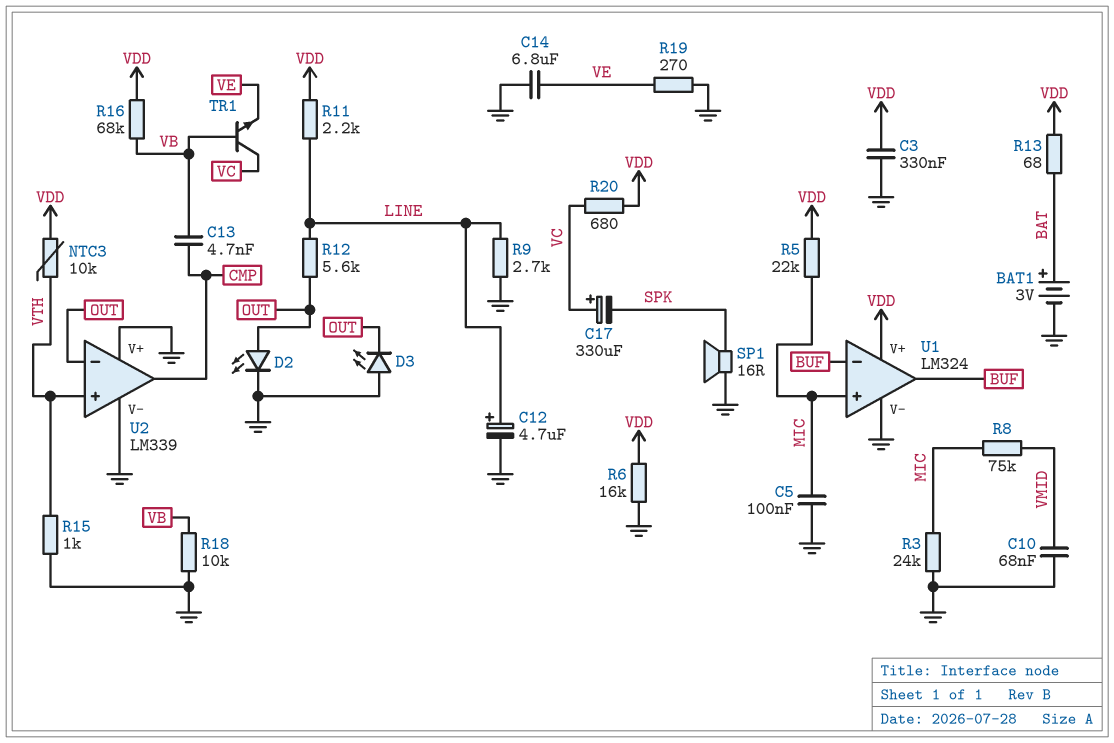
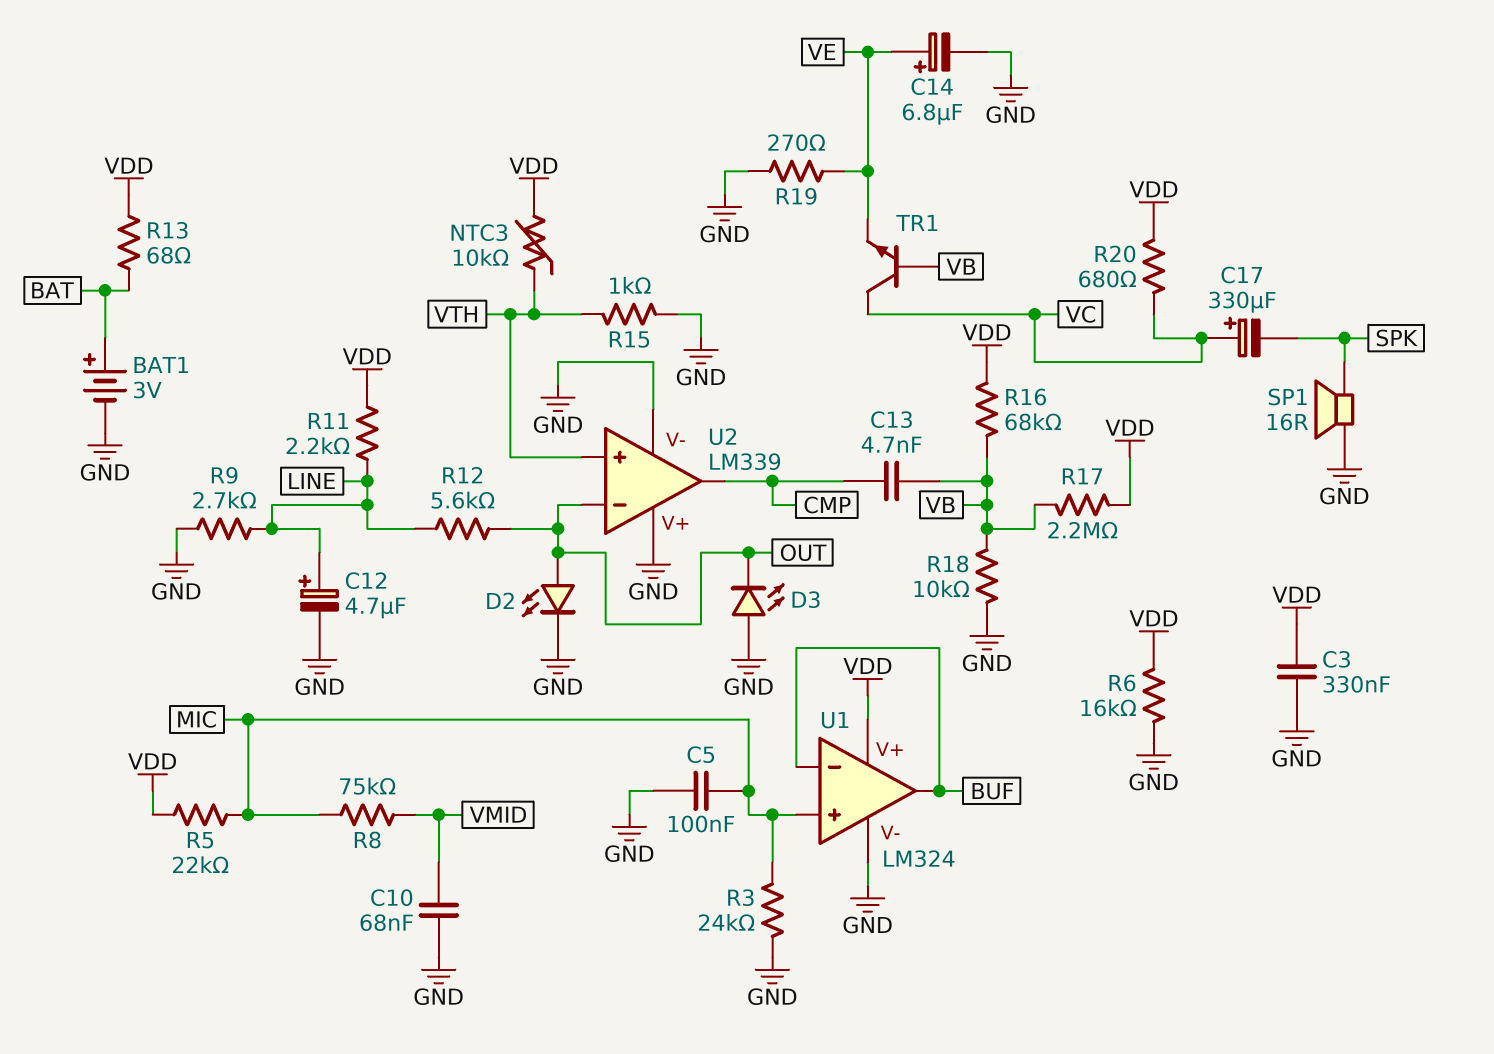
C14: 6.8uF (GND, VE) -> 6.8uF (plus VE, minus GND)
R17: none -> 2.2M (VB, VDD)

